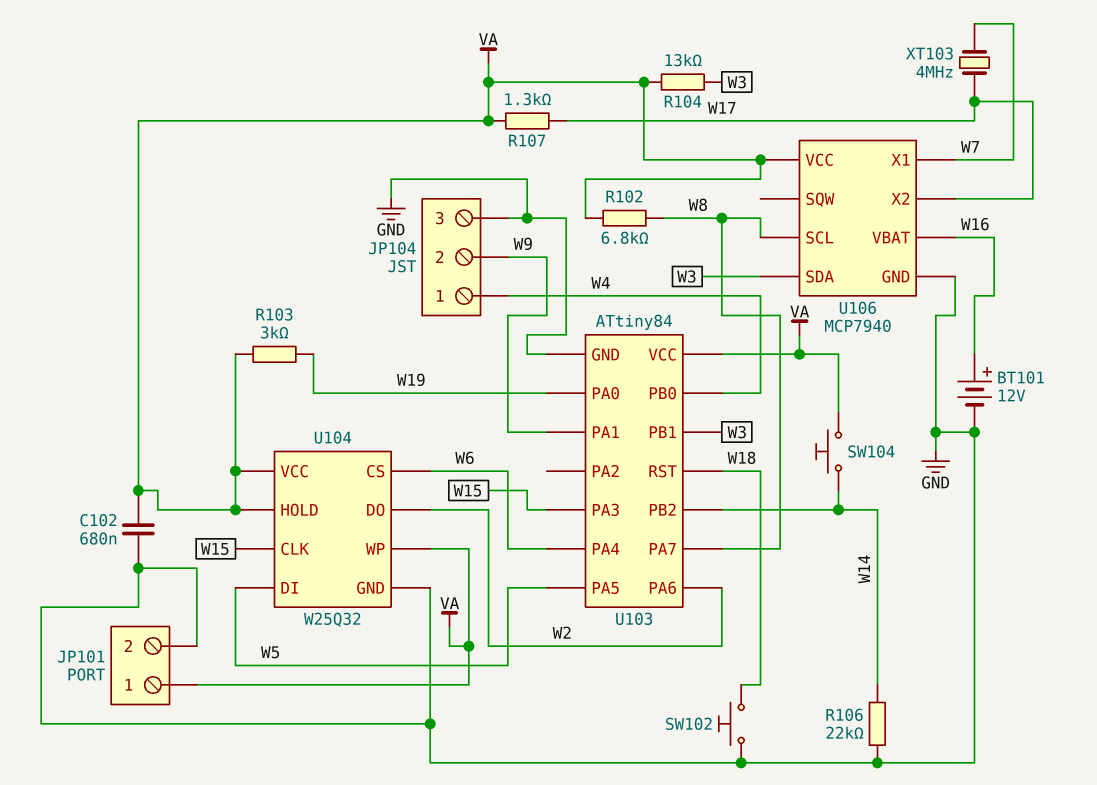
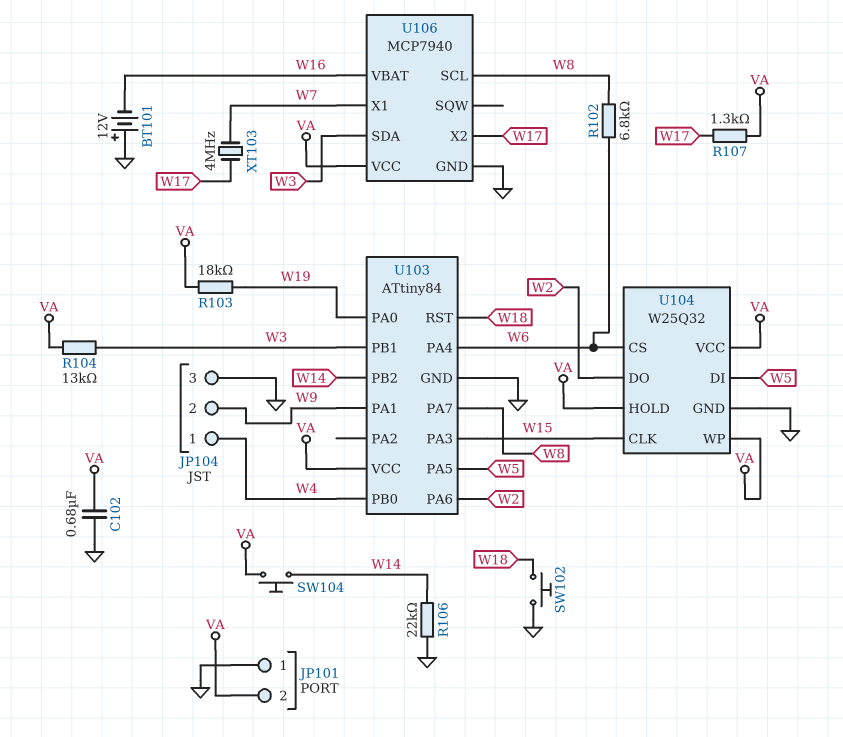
BT101: 12V (plus W16, minus GND) -> 12V (plus GND, minus W16)
JP101 pin 1: VA -> GND
JP101 pin 2: GND -> VA
R102: 6.8k (VA, W8) -> 6.8k (W6, W8)
R103: 3k (VA, W19) -> 18k (VA, W19)

